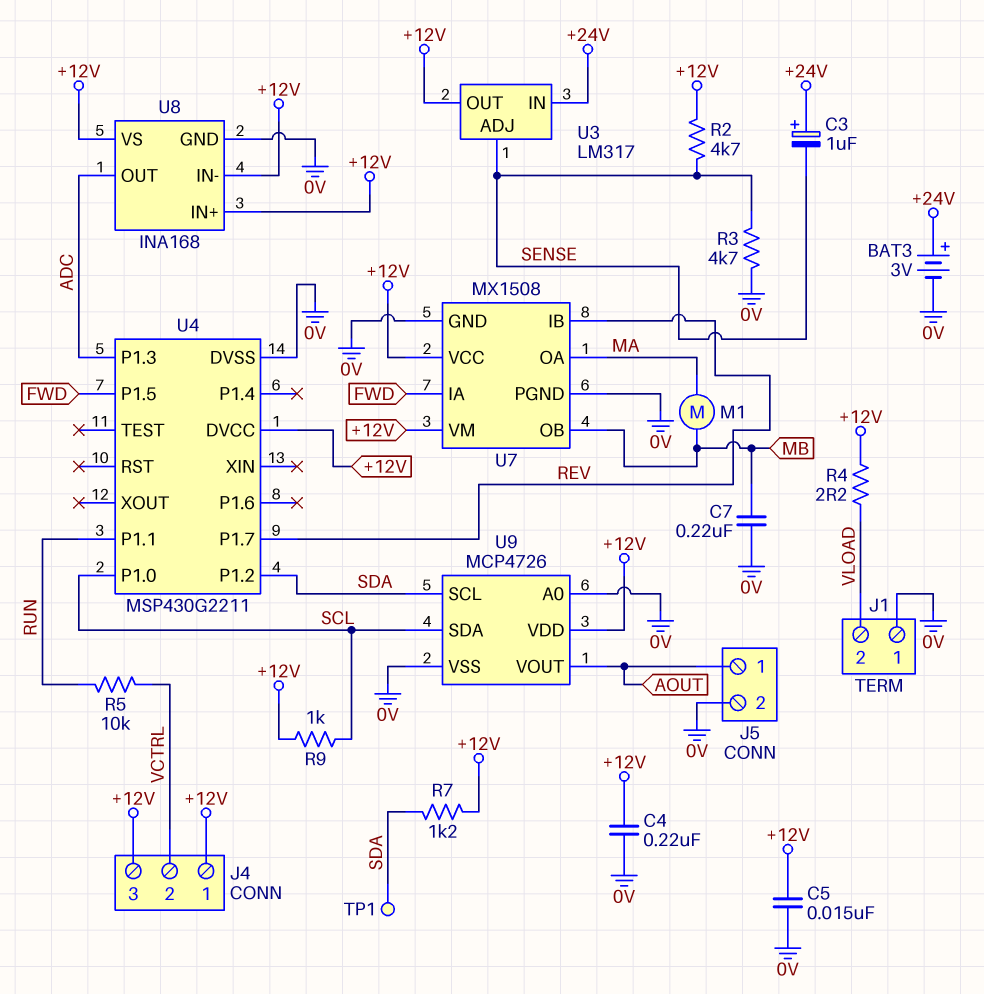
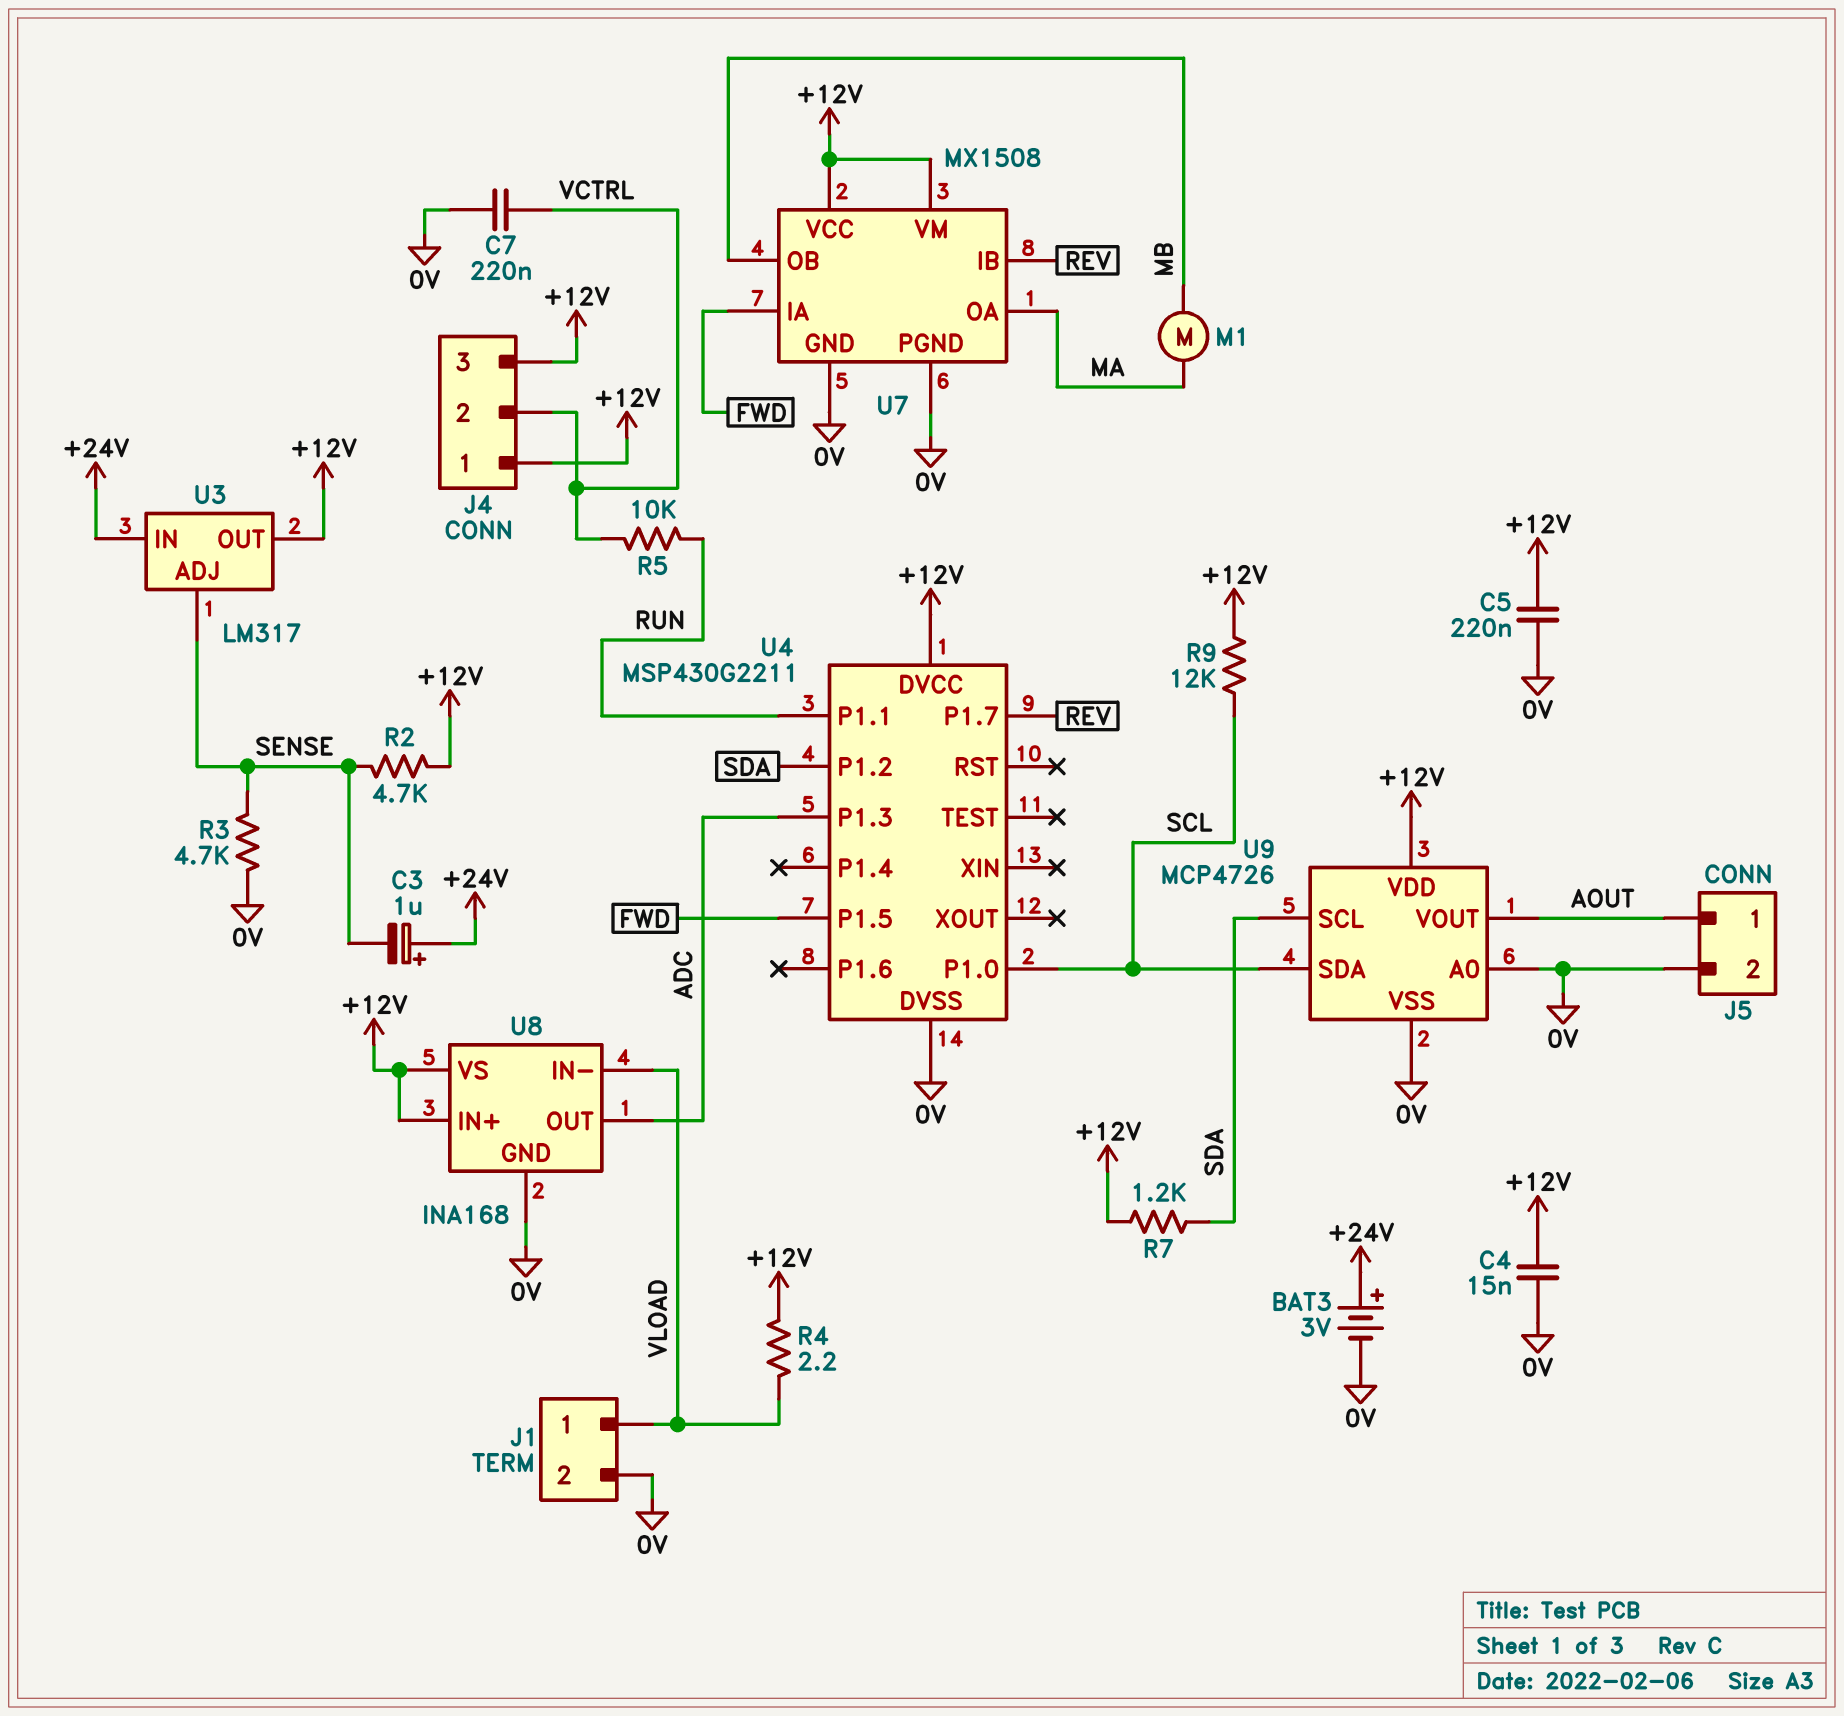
C4: 220nF (+12V, 0V) -> 15nF (+12V, 0V)
C5: 15nF (+12V, 0V) -> 220nF (+12V, 0V)
C7: 220nF (0V, MB) -> 220nF (0V, VCTRL)
J1 pin 1: 0V -> VLOAD
J1 pin 2: VLOAD -> 0V
R9: 1k (+12V, SCL) -> 12k (+12V, SCL)
TP1: test point (SDA) -> none
U8 pin IN-: +12V -> VLOAD

